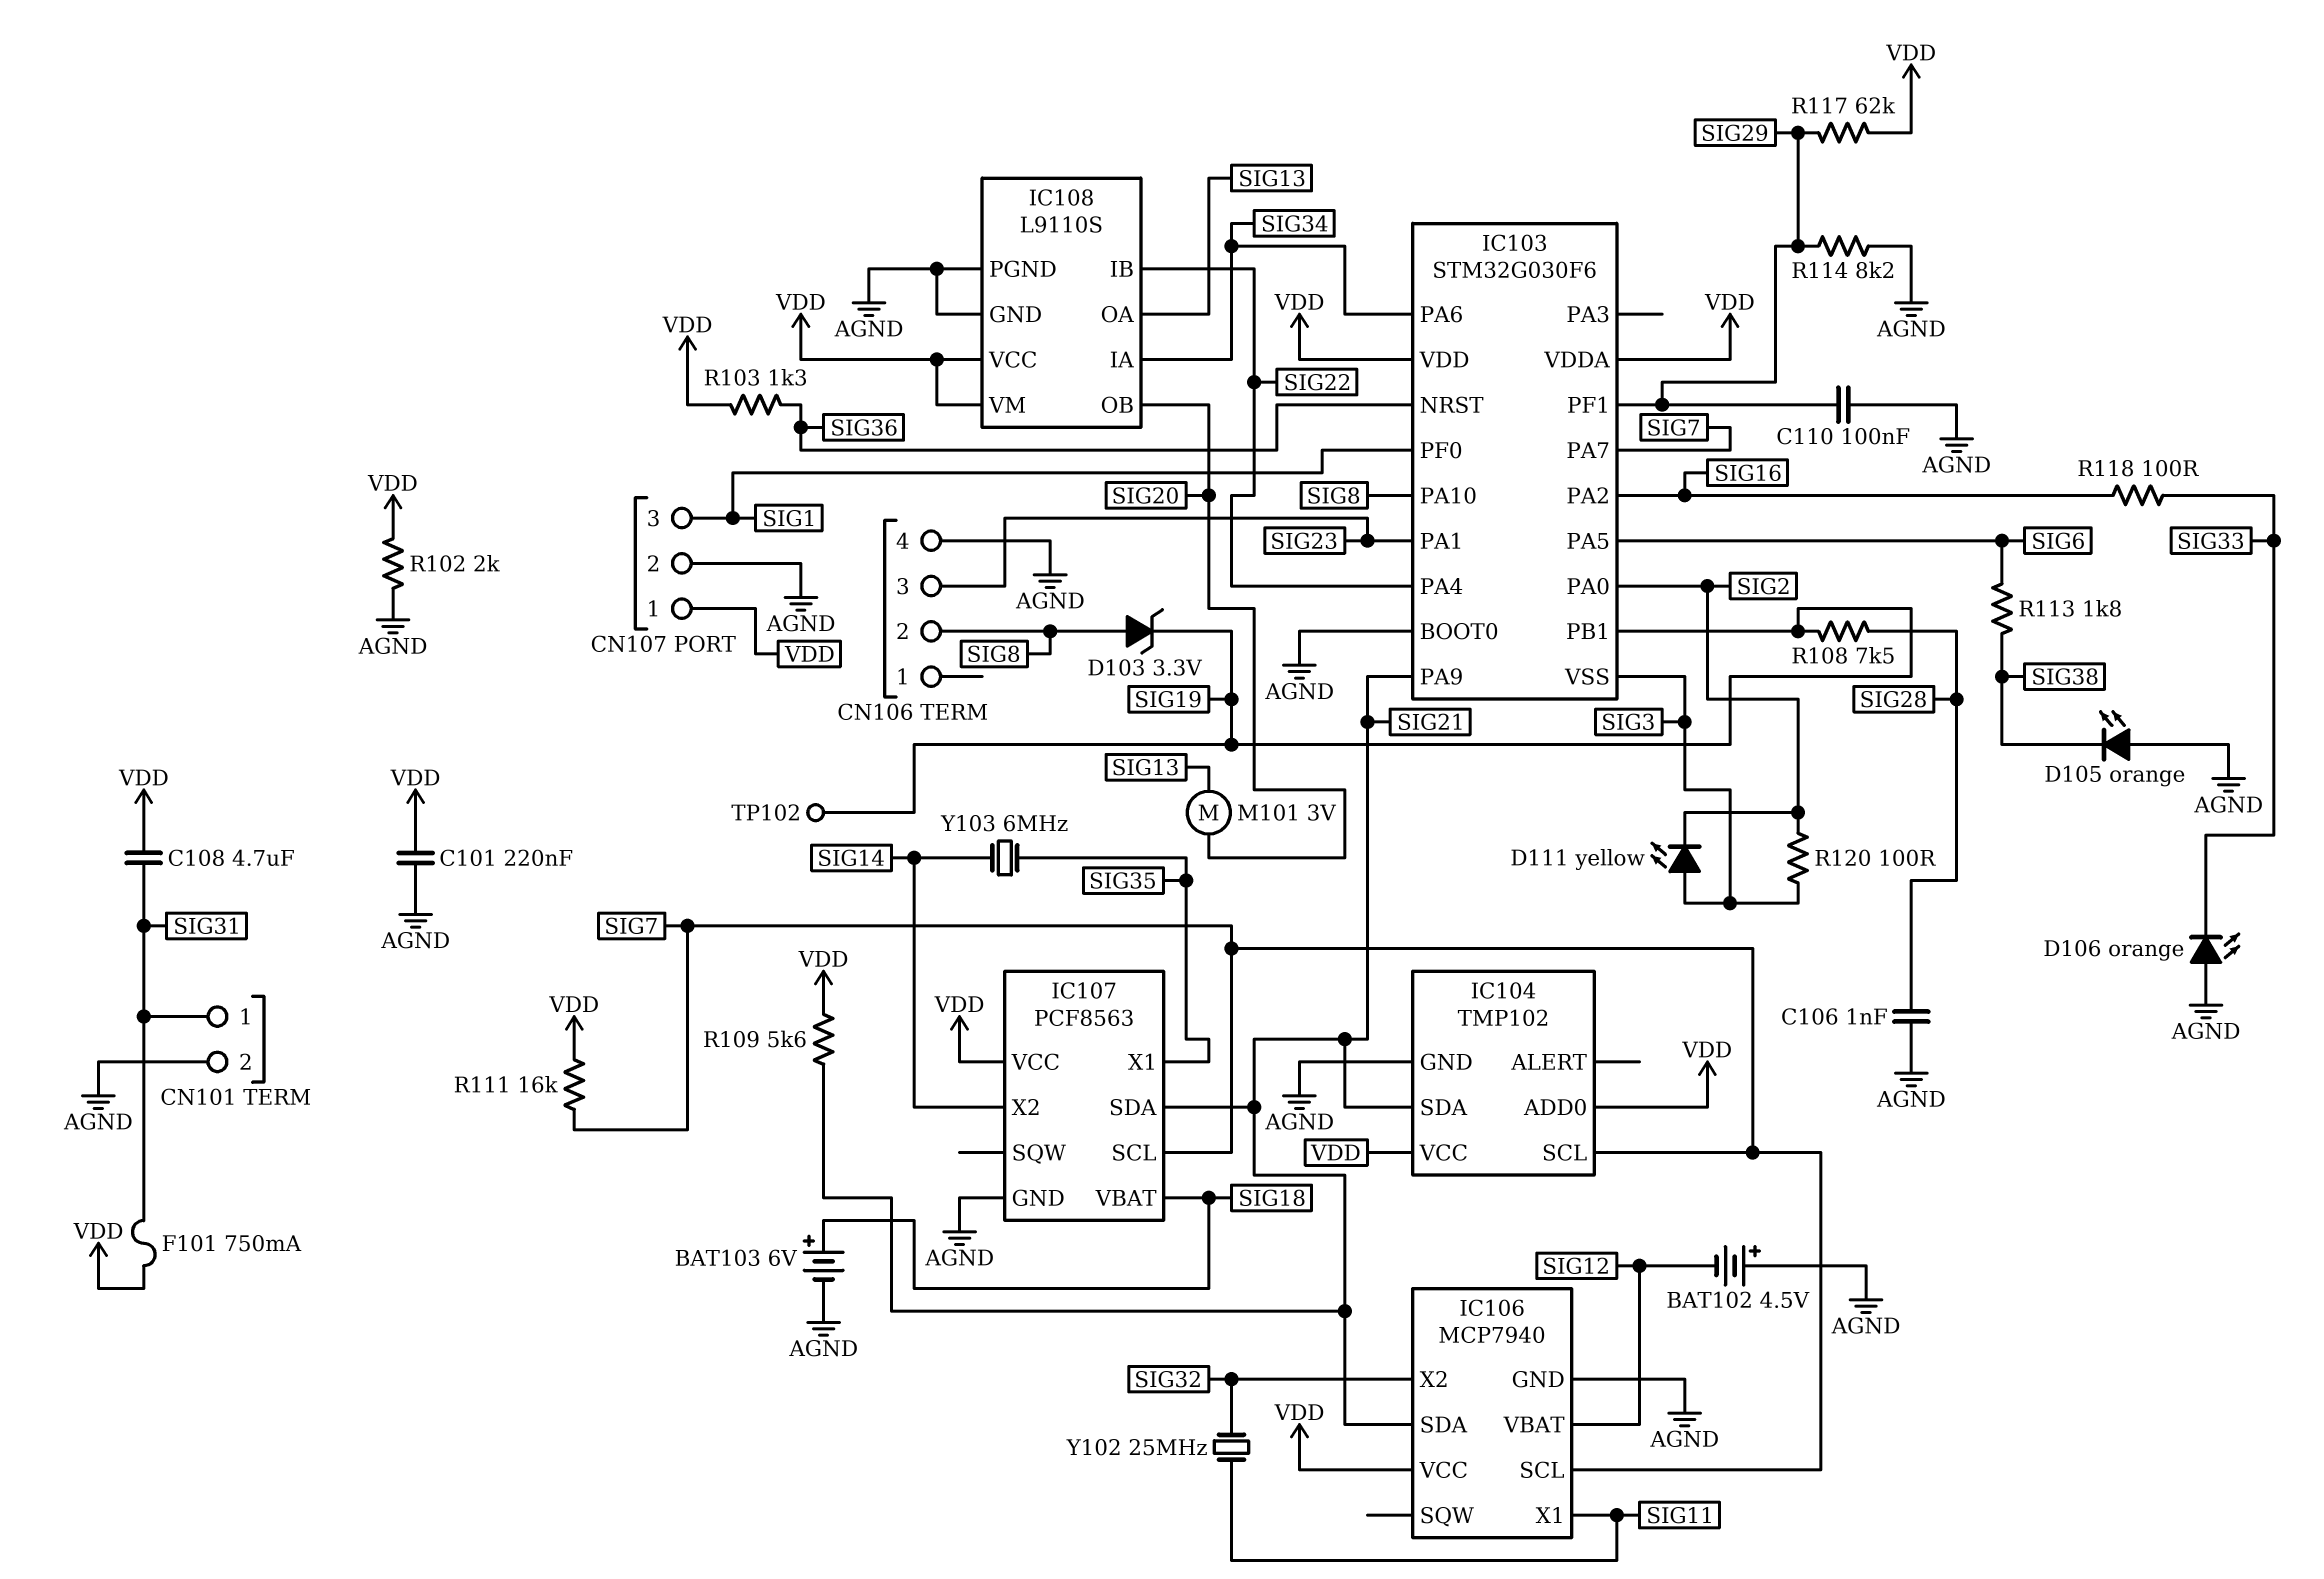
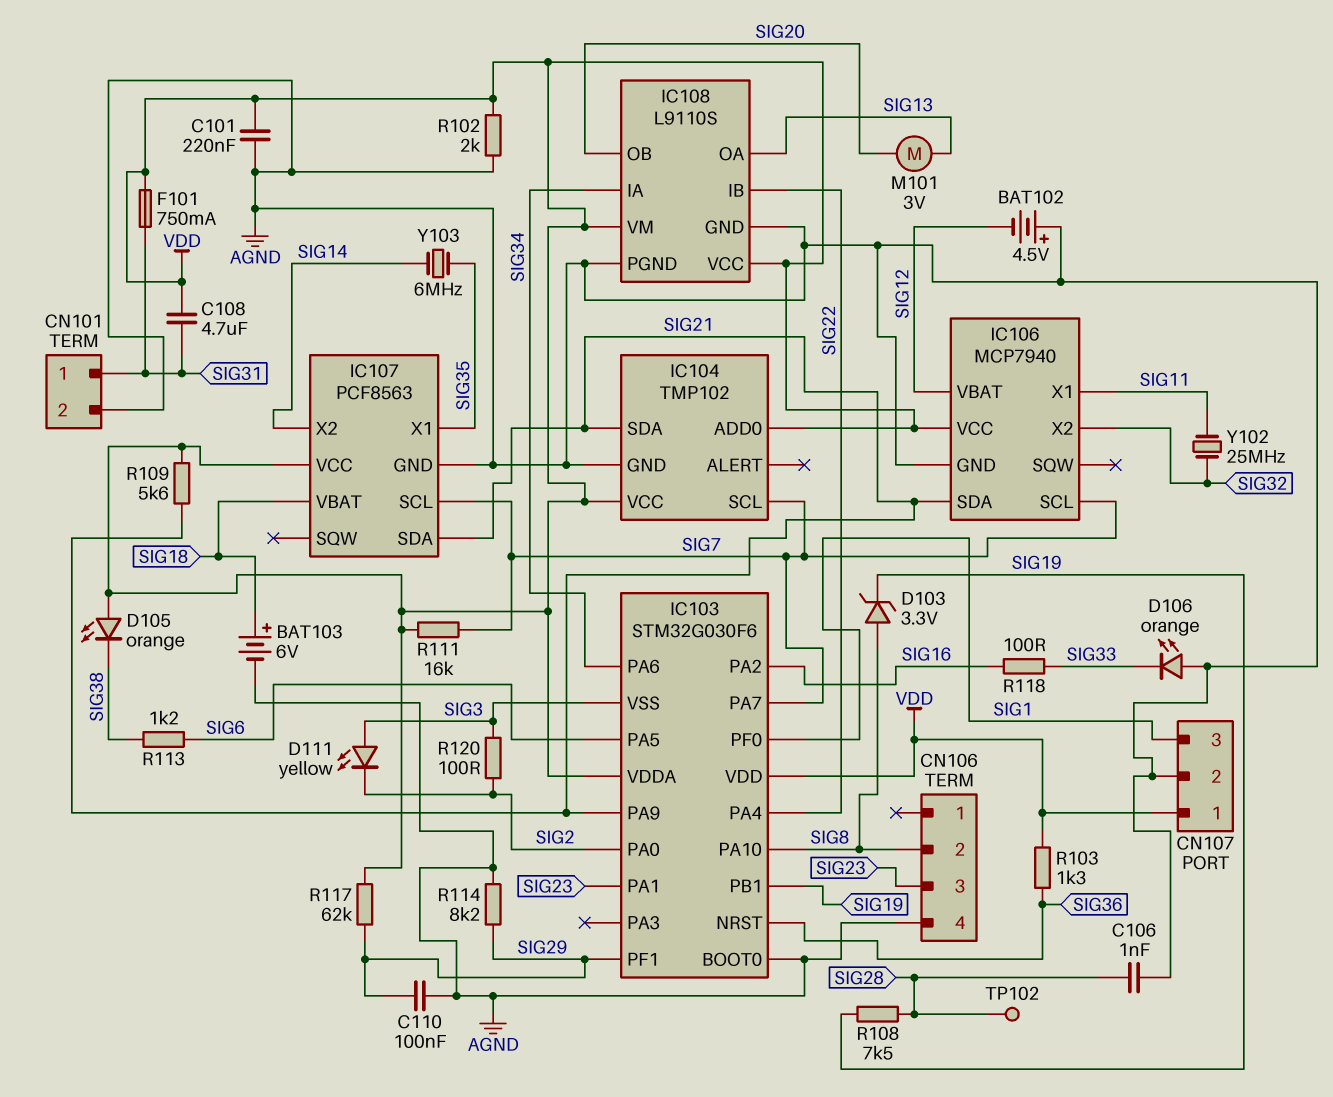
D105: LED orange (A AGND, K SIG38) -> LED orange (A VDD, K SIG38)
R113: 1.8k (SIG6, SIG38) -> 1.2k (SIG6, SIG38)
TP102: test point (SIG19) -> test point (SIG28)

